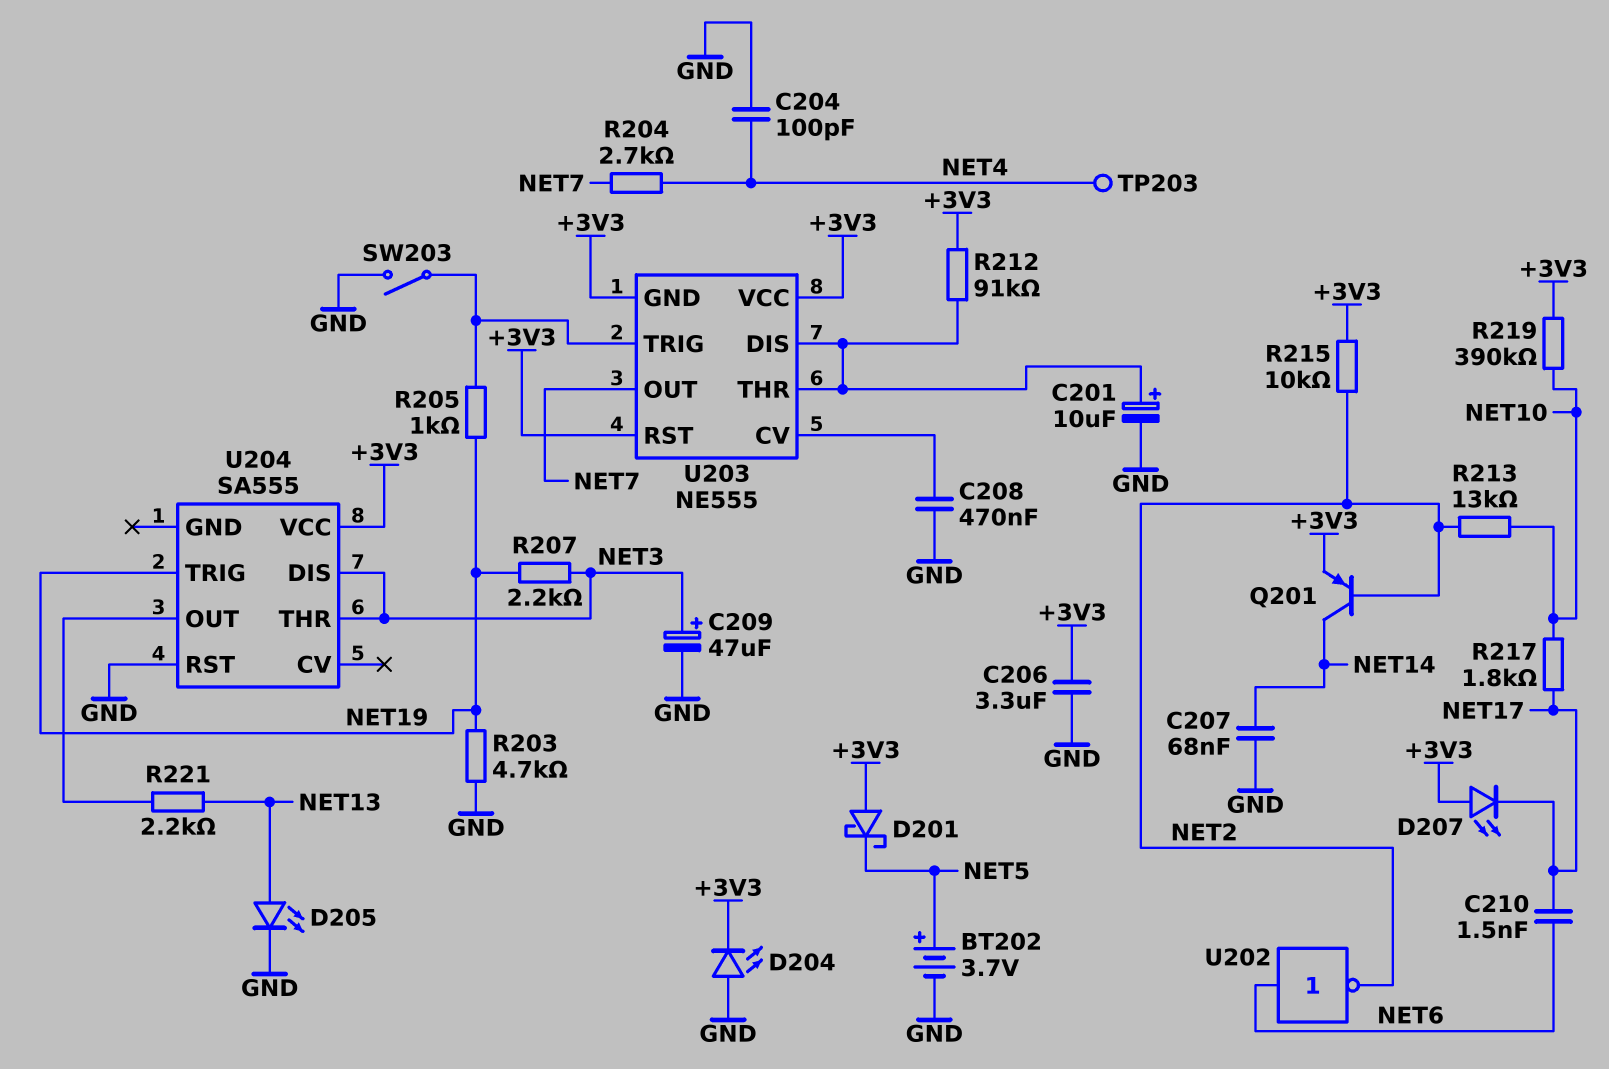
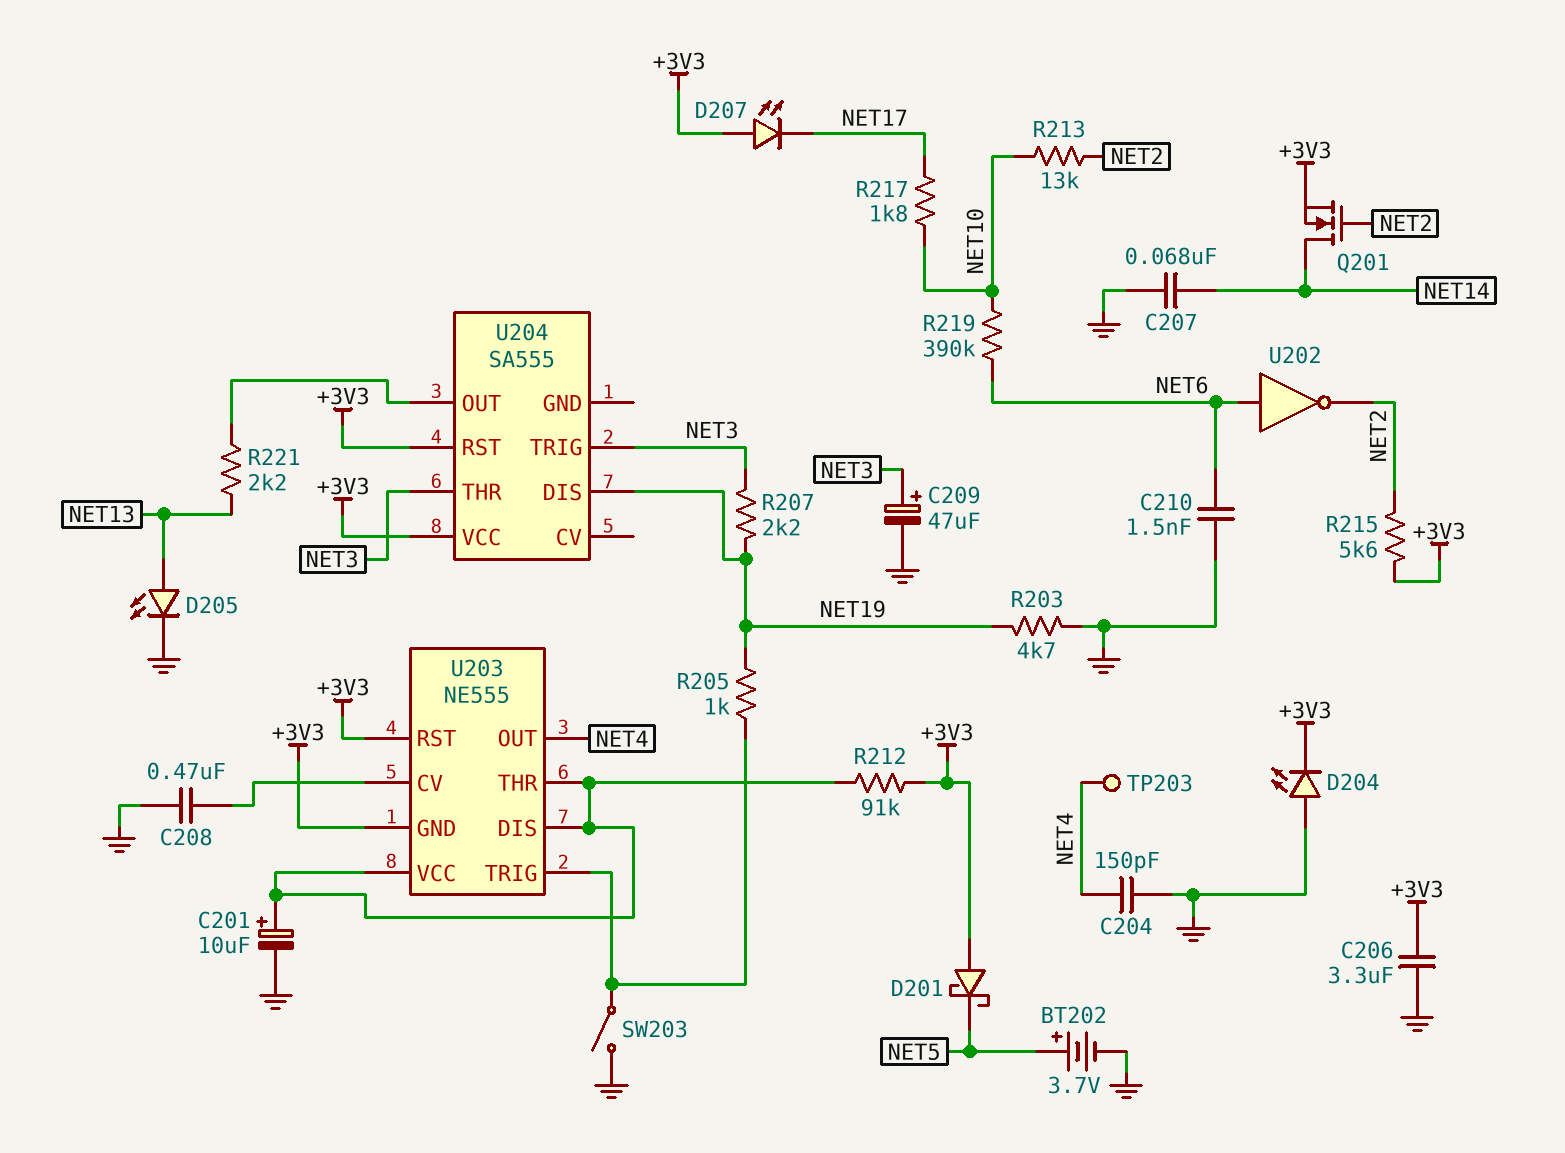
C204: 100pF (GND, NET4) -> 150pF (GND, NET4)
C210: 1.5nF (NET6, NET17) -> 1.5nF (GND, NET6)
Q201: PNP (B NET2, C NET14, E +3V3) -> NMOS (G NET2, D NET14, S +3V3)
R204: 2.7k (NET4, NET7) -> none
R215: 10k (+3V3, NET2) -> 5.6k (+3V3, NET2)
R219: 390k (+3V3, NET10) -> 390k (NET6, NET10)
U203 pin OUT: NET7 -> NET4
U203 pin VCC: +3V3 -> U203/DIS
U204 pin DIS: NET3 -> NET19
U204 pin RST: GND -> +3V3
U204 pin TRIG: NET19 -> NET3

